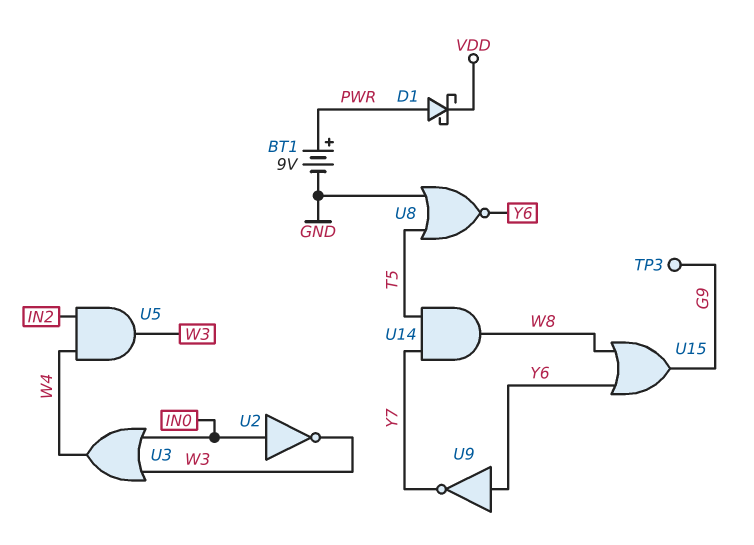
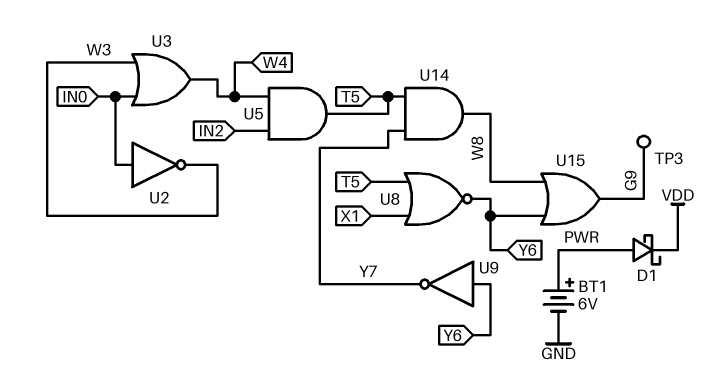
BT1: 9V (plus PWR, minus GND) -> 6V (plus PWR, minus GND)
U5: AND (in IN2, in W4, out W3) -> AND (in IN2, in W4, out T5)
U8: NOR (in GND, in T5, out Y6) -> NOR (in T5, in X1, out Y6)

